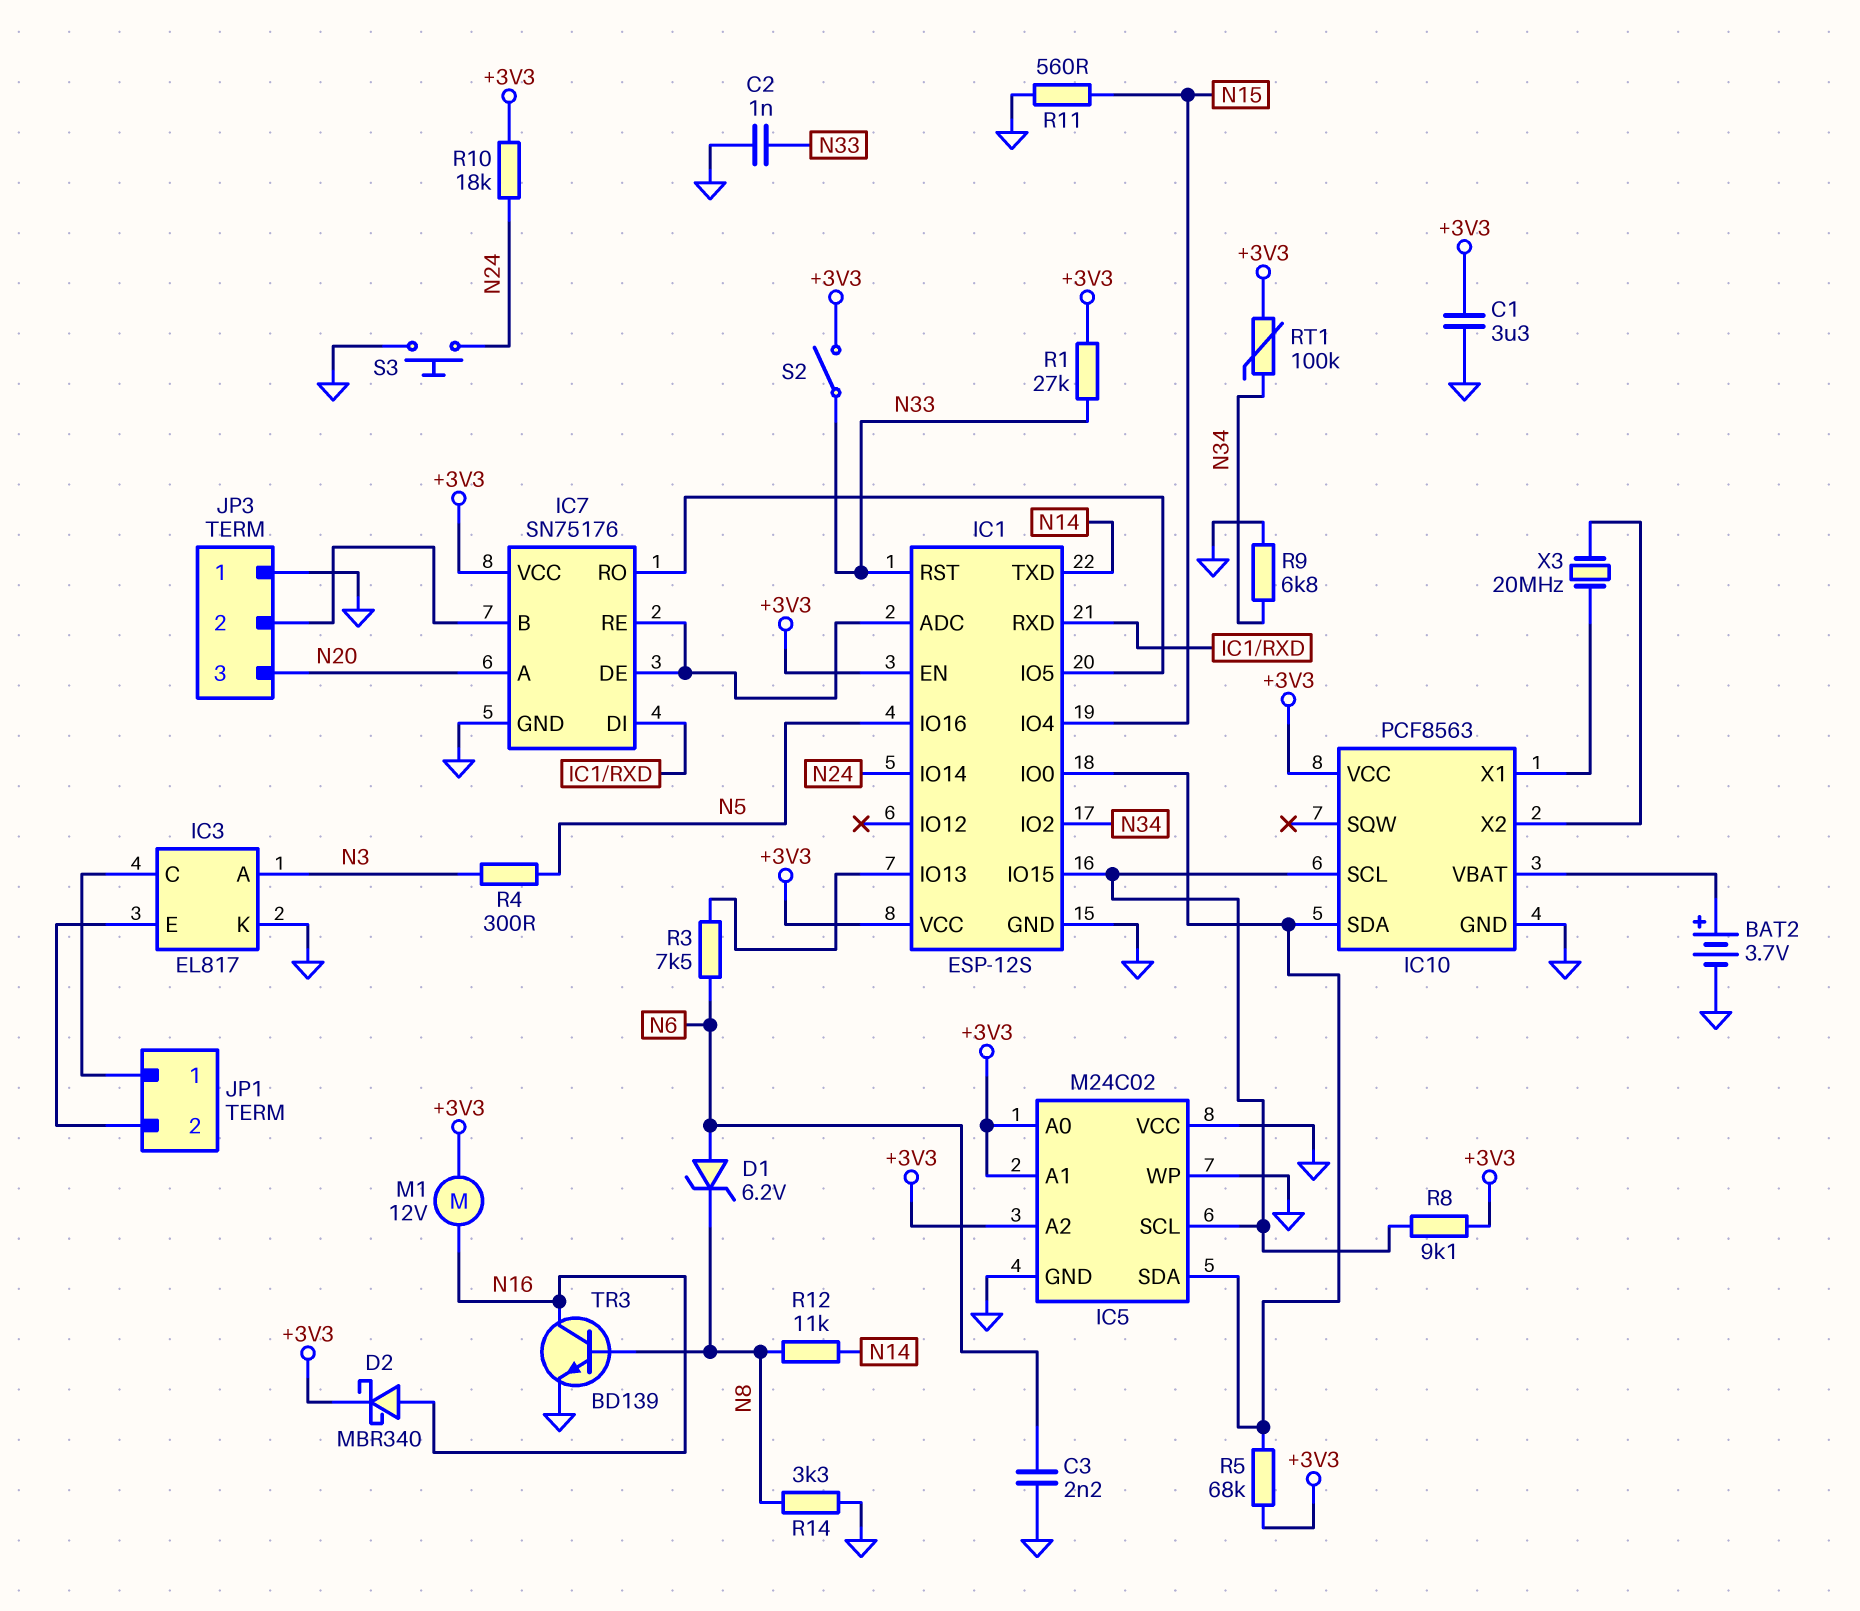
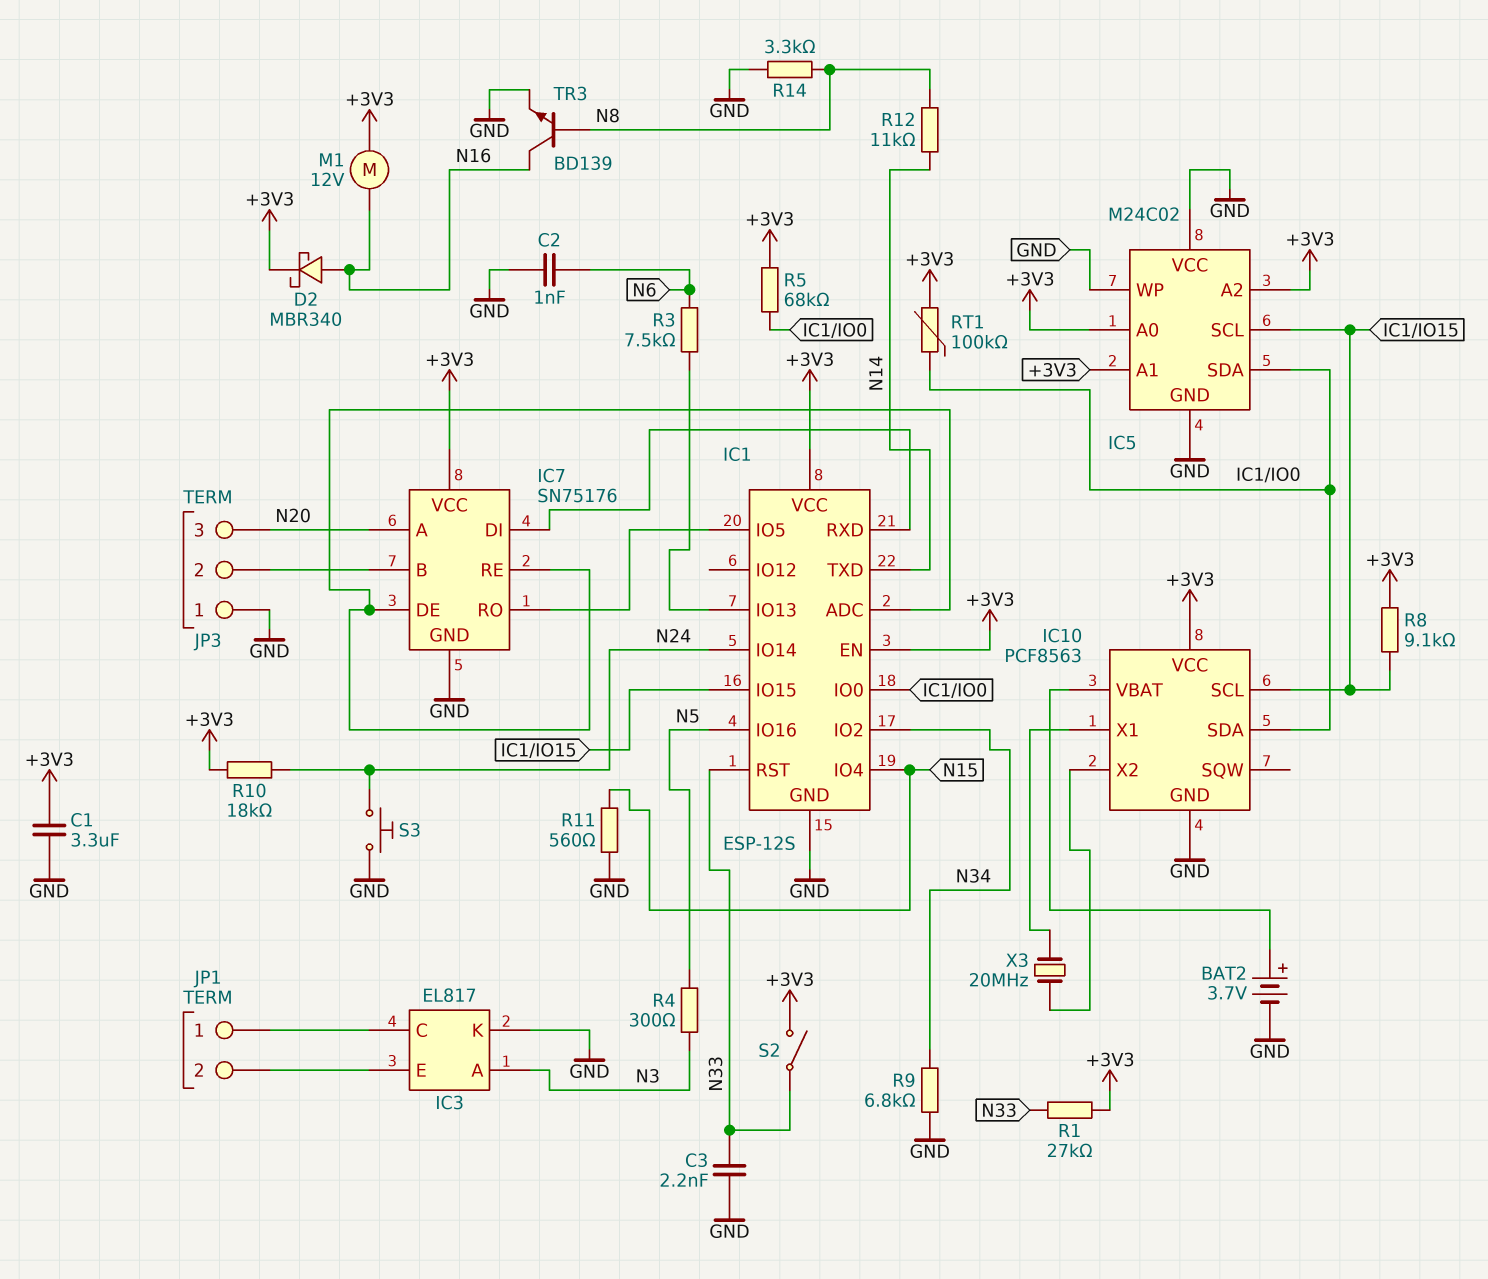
C2: 1nF (GND, N33) -> 1nF (GND, N6)
C3: 2.2nF (GND, N6) -> 2.2nF (GND, N33)
D1: zener 6.2V (A N6, K N8) -> none
RT1: 100k (+3V3, N34) -> 100k (+3V3, IC1/IO0)

